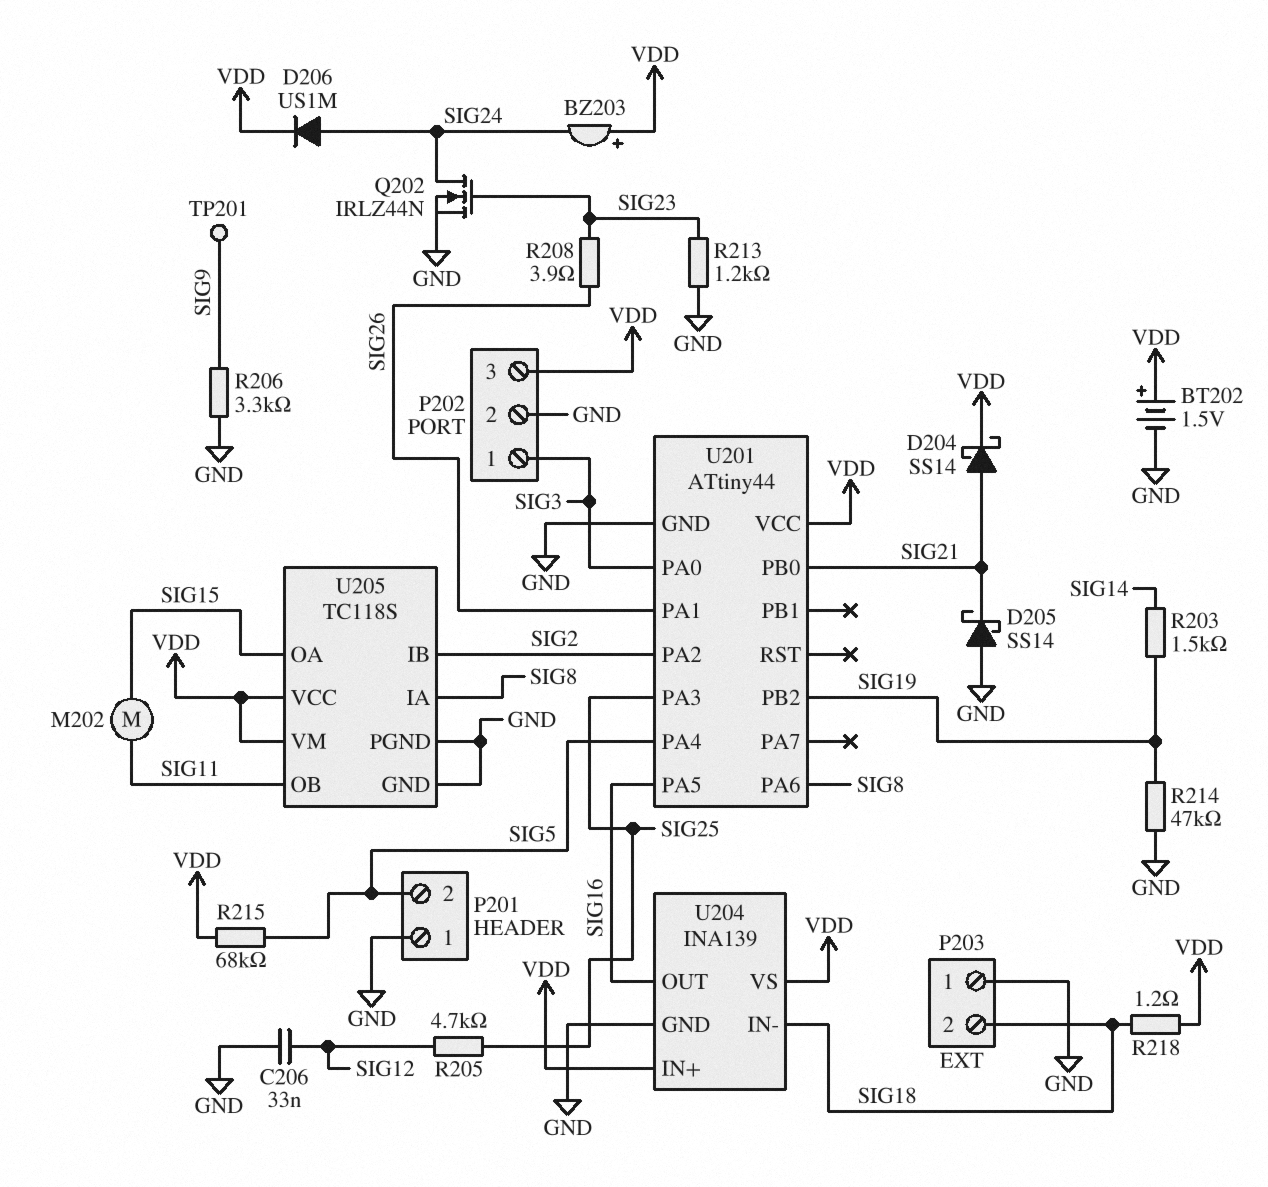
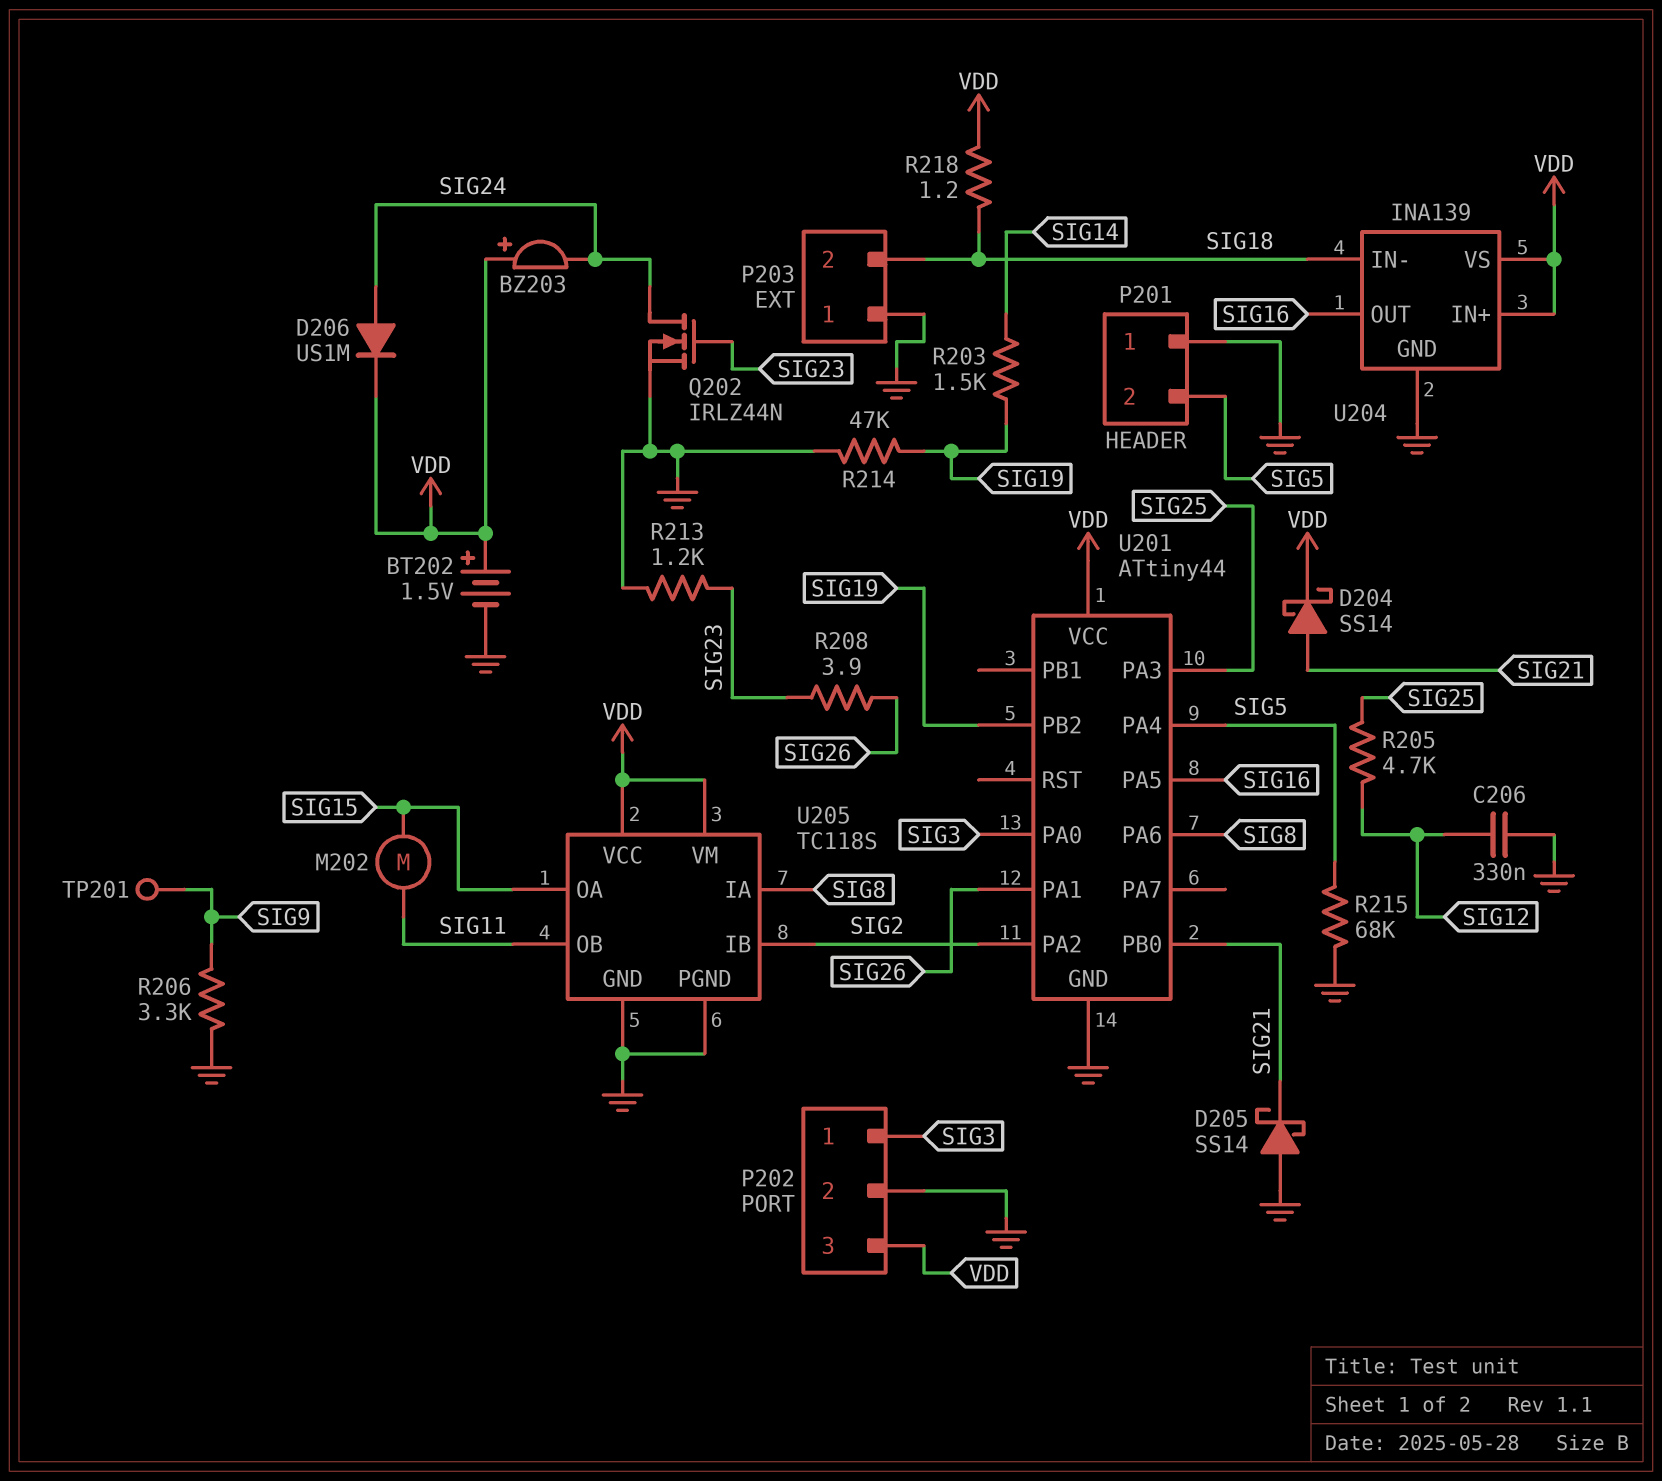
C206: 33nF (GND, SIG12) -> 330nF (GND, SIG12)
R215: 68k (SIG5, VDD) -> 68k (GND, SIG5)

